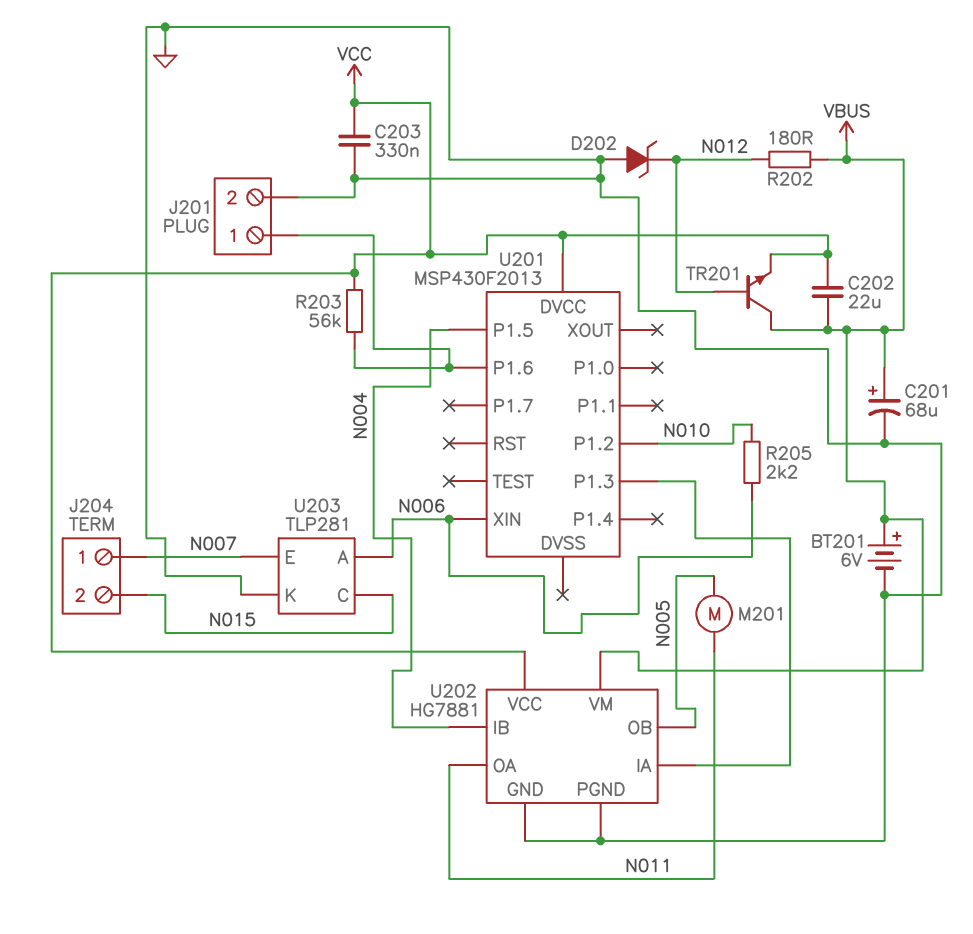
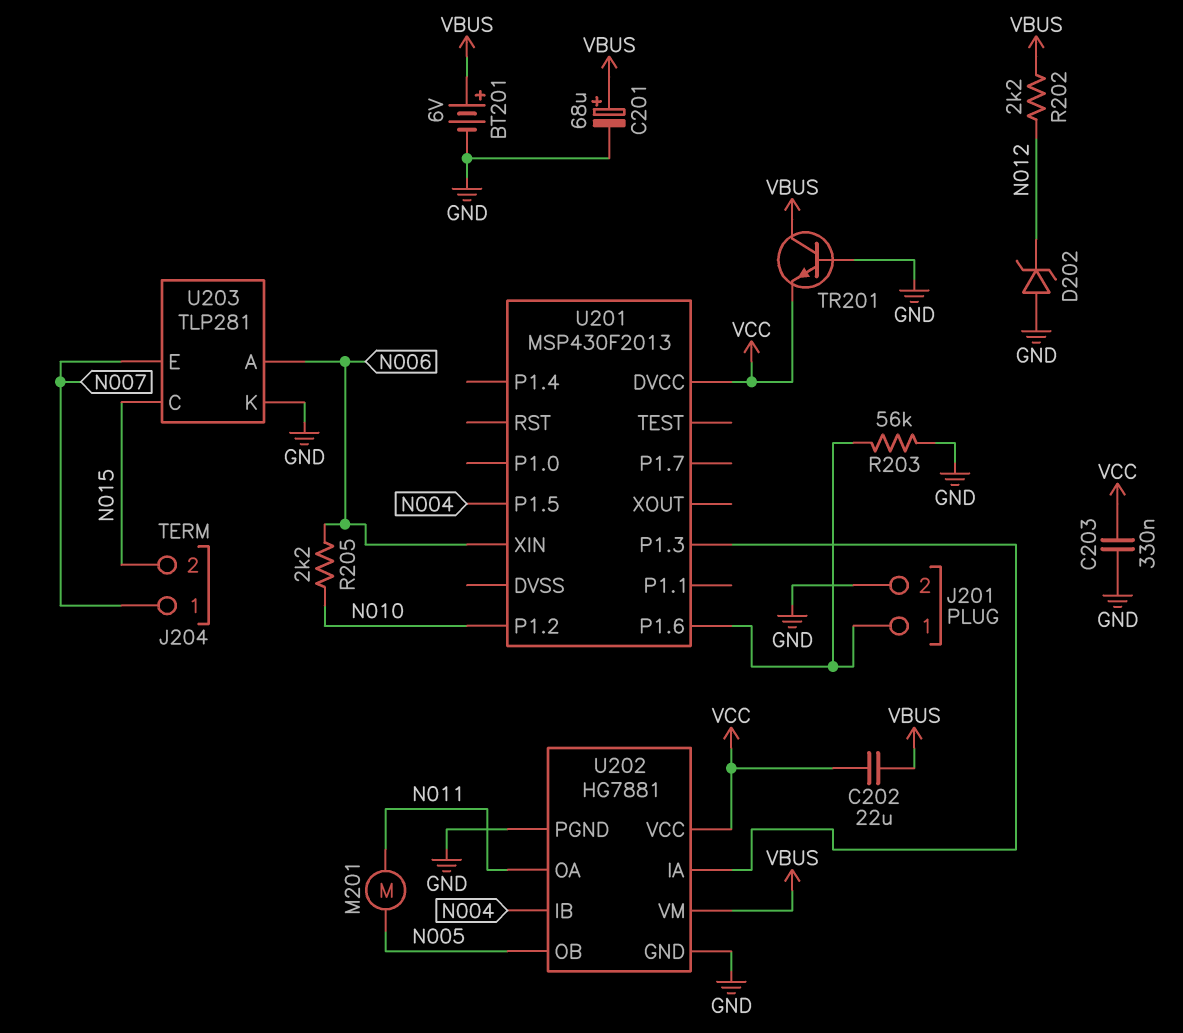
R202: 180 (N012, VBUS) -> 2.2k (N012, VBUS)
R203: 56k (J201/1, VCC) -> 56k (GND, J201/1)
TR201: NPN (B N012, C VBUS, E VCC) -> NPN (B GND, C VBUS, E VCC)

